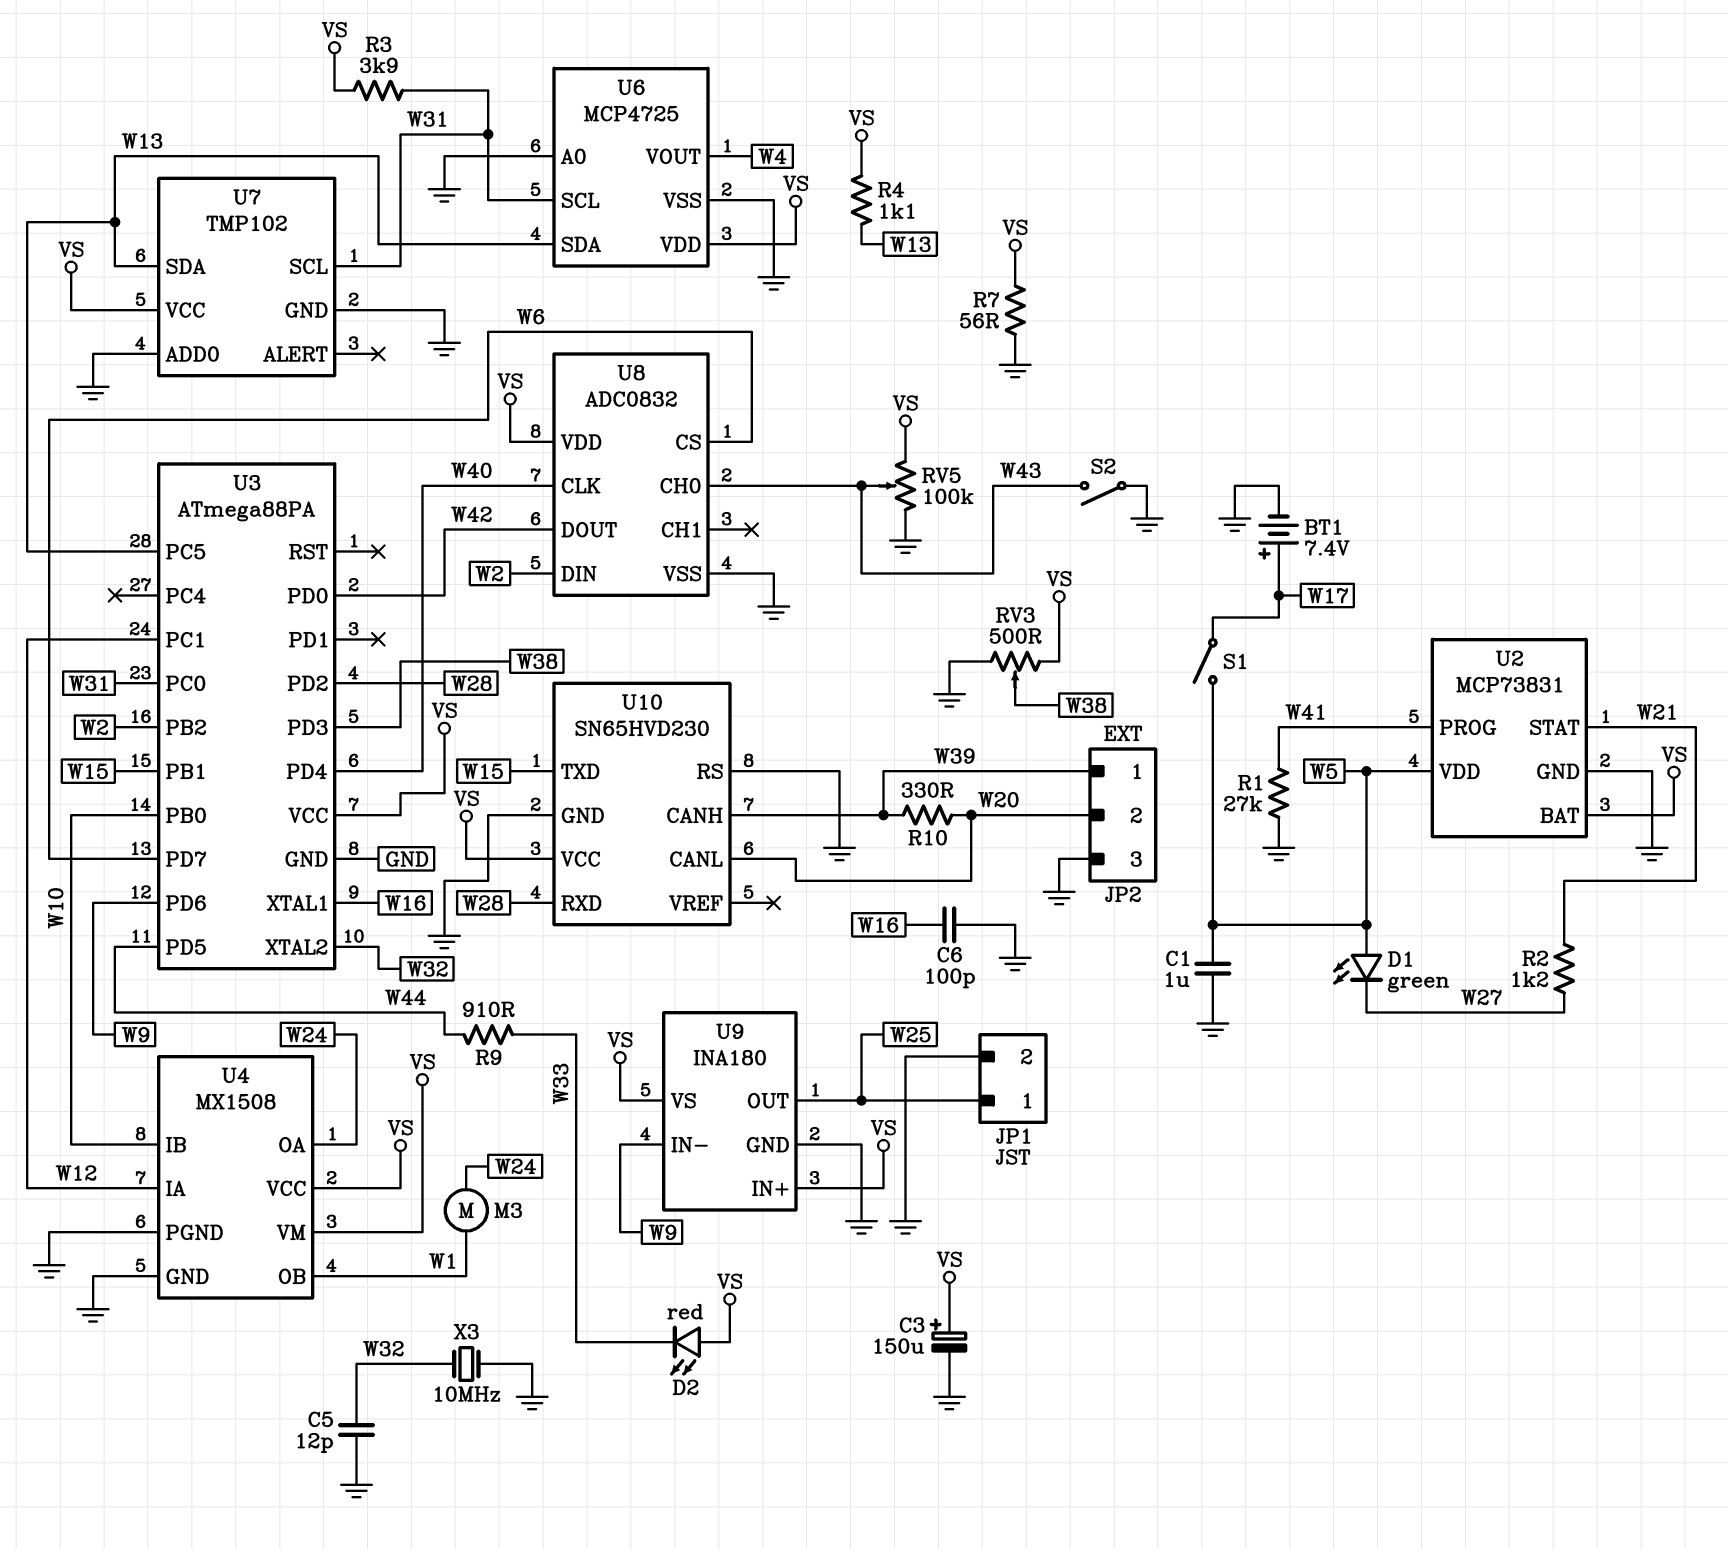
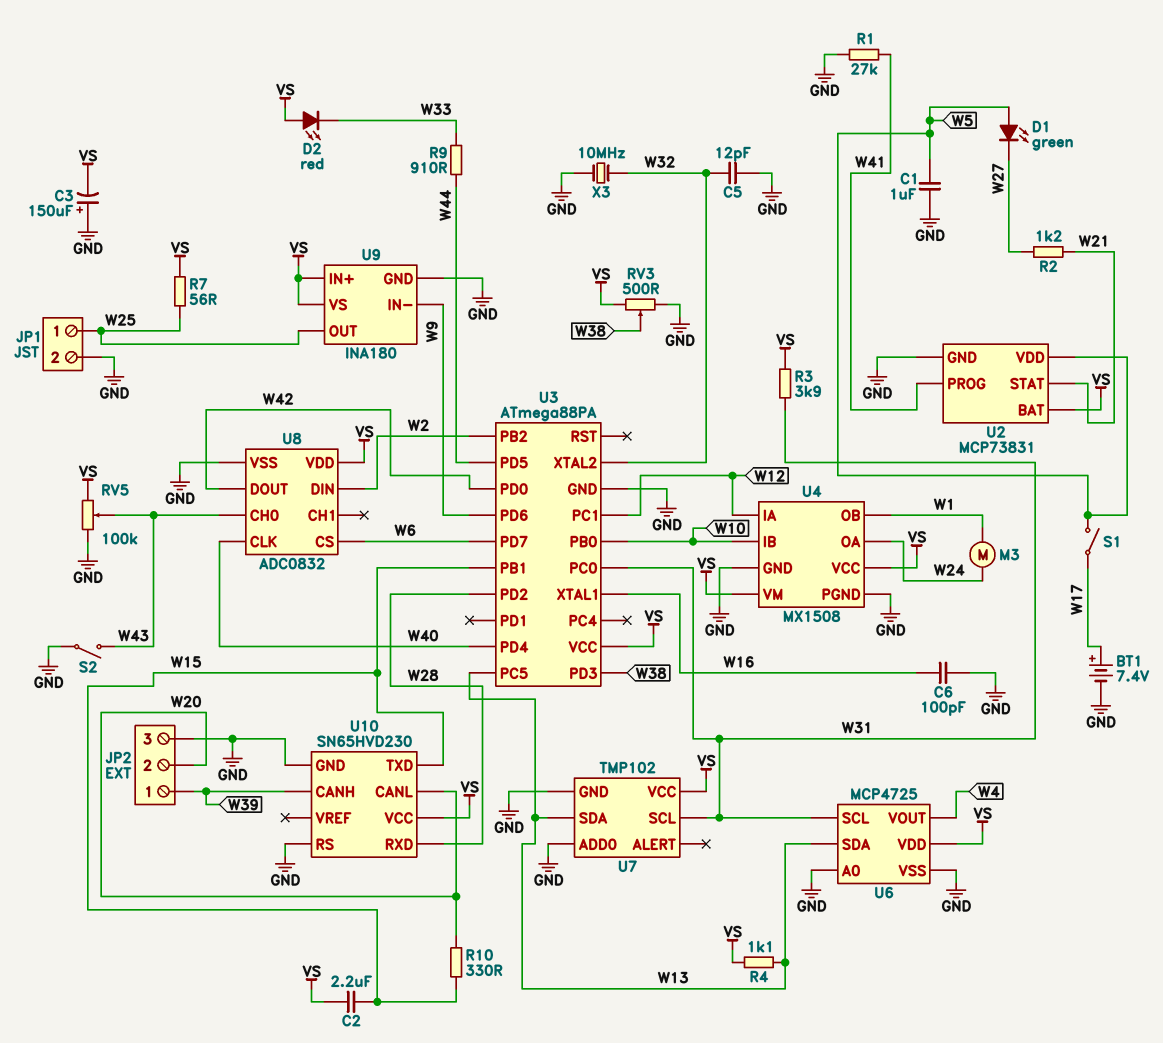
C2: none -> 2.2uF (VS, W15)
C3: 150uF (plus VS, minus GND) -> 150uF (plus GND, minus VS)
R7: 56 (GND, VS) -> 56 (VS, W25)
R10: 330 (W20, W39) -> 330 (W15, W20)

